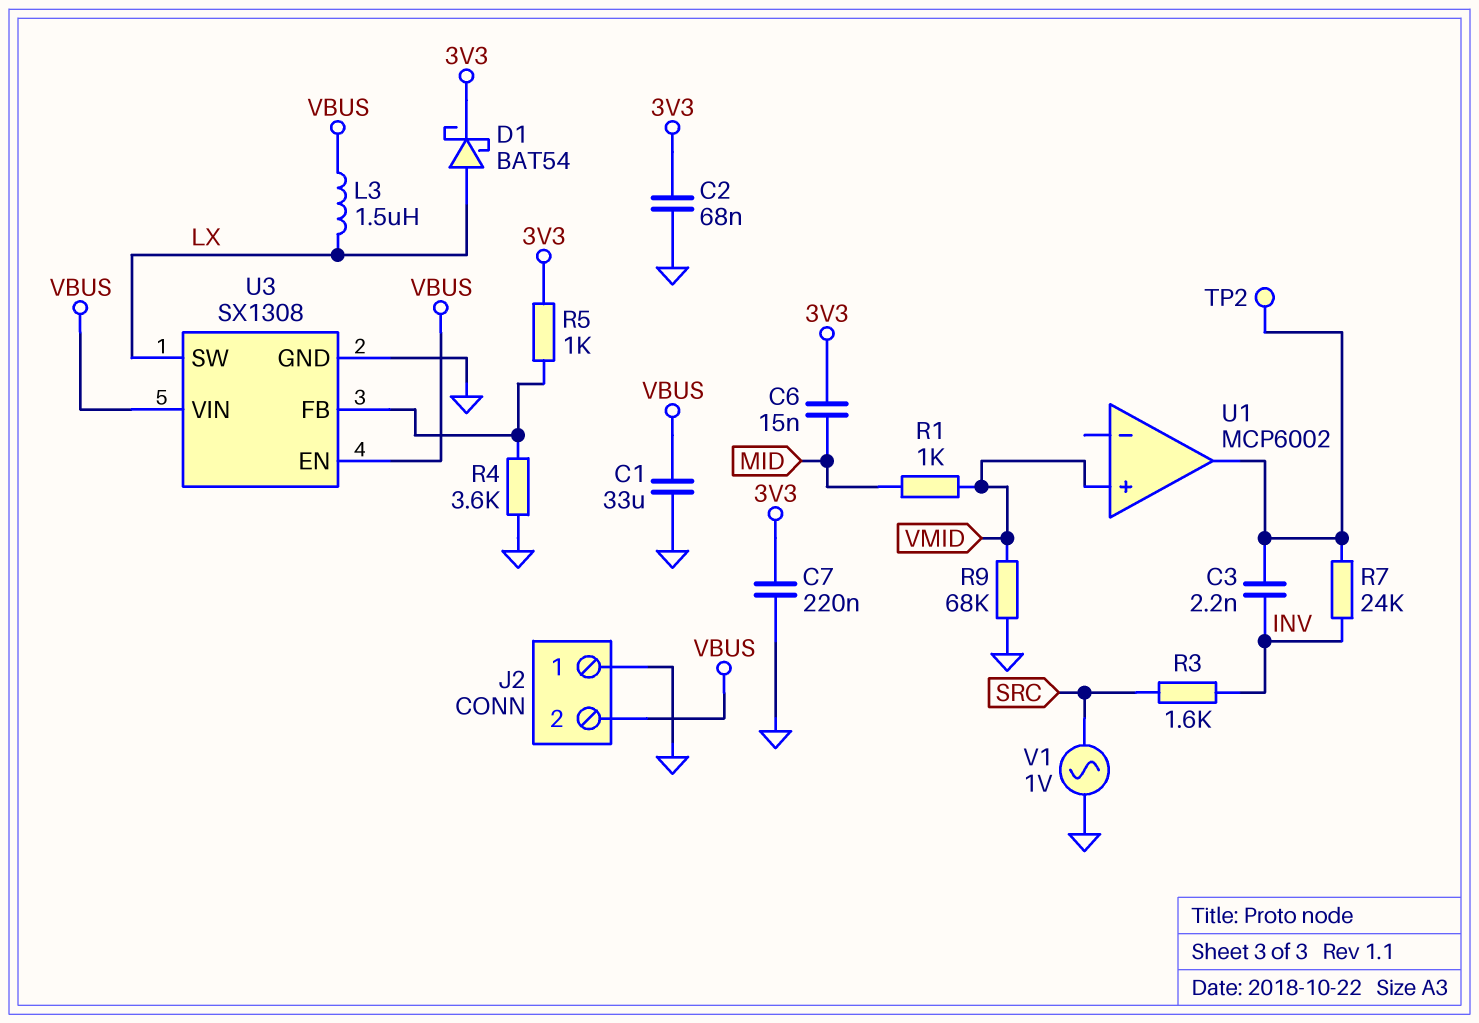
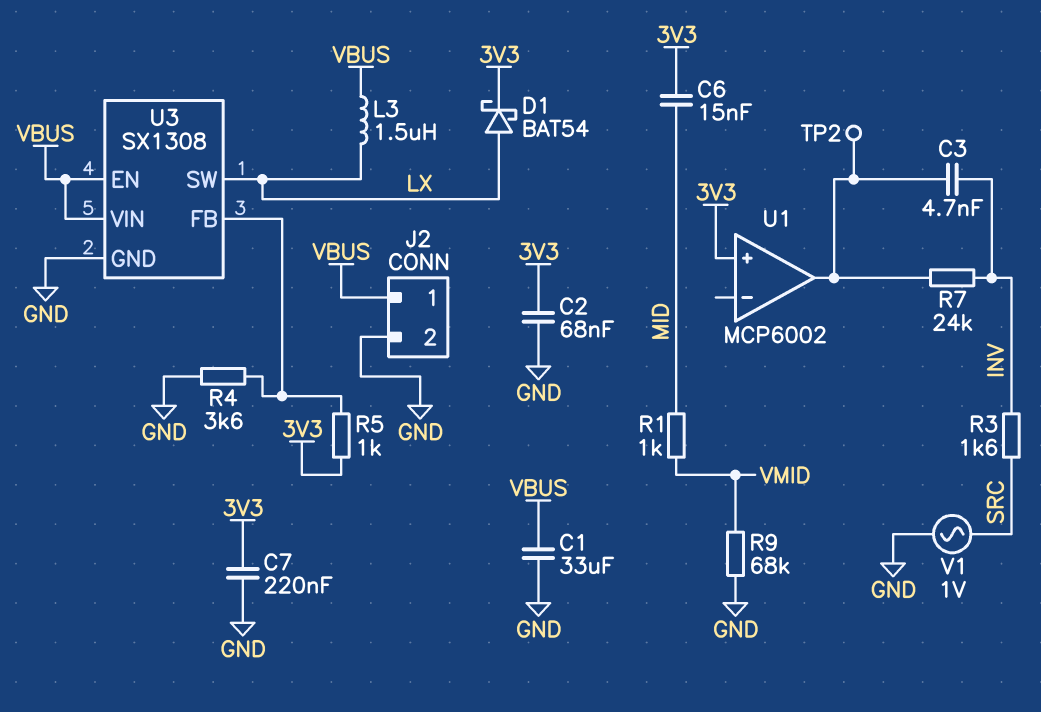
C3: 2.2nF (INV, U1/out) -> 4.7nF (INV, U1/out)
J2 pin 1: GND -> VBUS
J2 pin 2: VBUS -> GND
U1 pin in+: VMID -> 3V3

